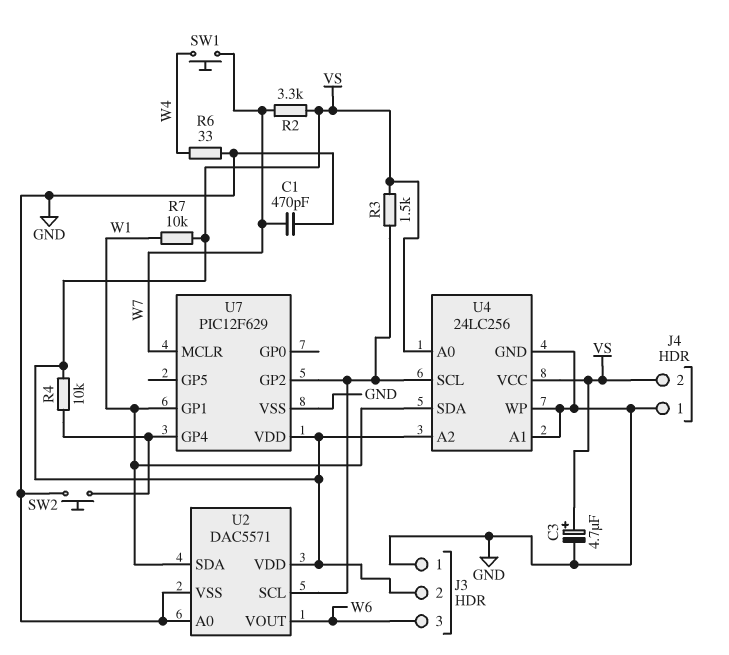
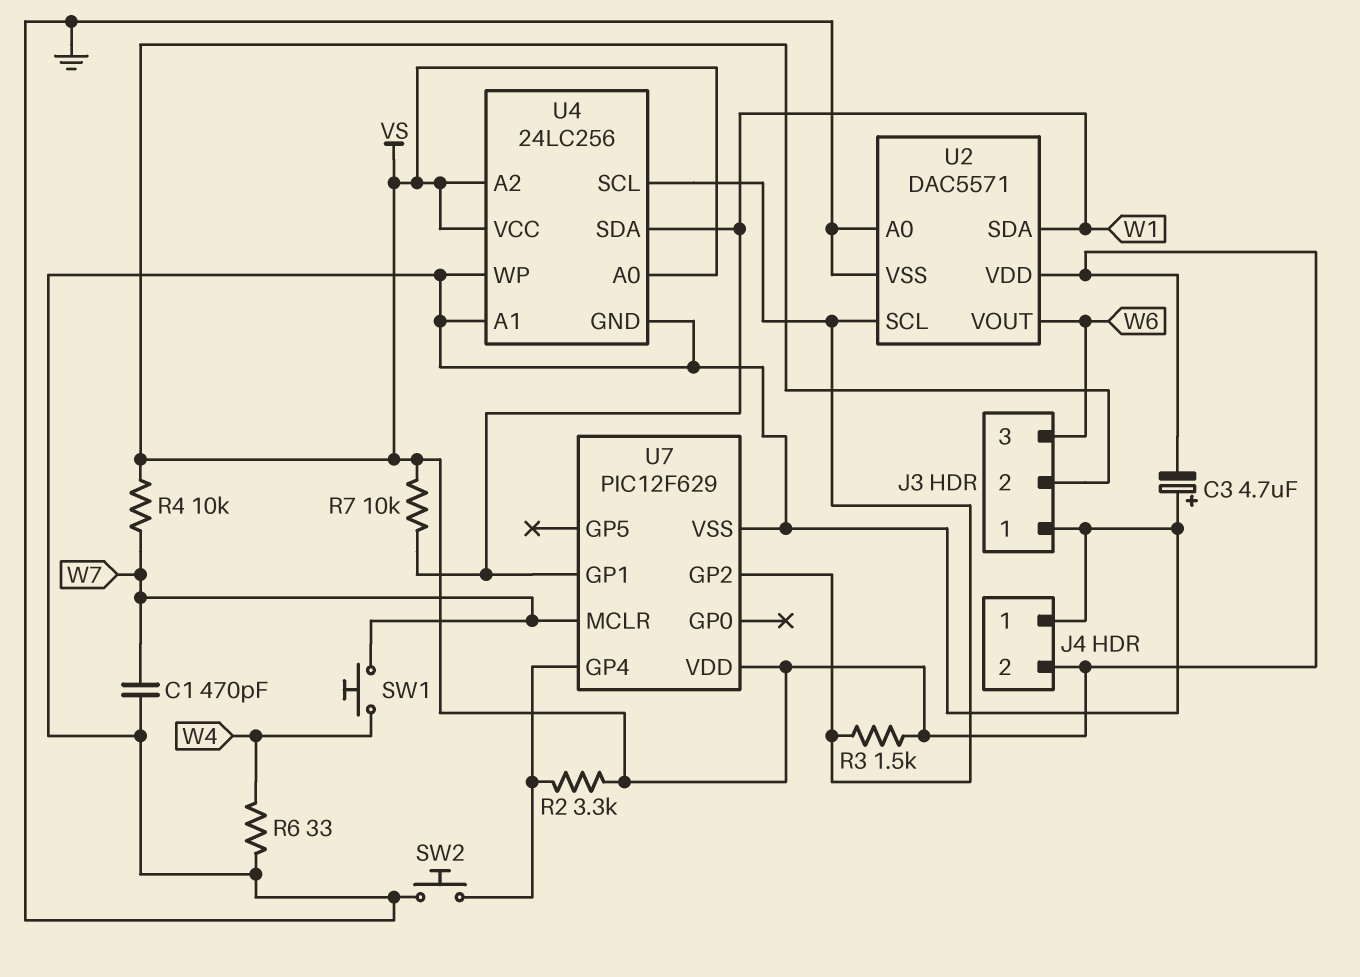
C3: 4.7uF (plus VS, minus GND) -> 4.7uF (plus GND, minus VS)
R2: 3.3k (VS, W7) -> 3.3k (U7/GP4, VS)
R4: 10k (U7/GP4, VS) -> 10k (VS, W7)

